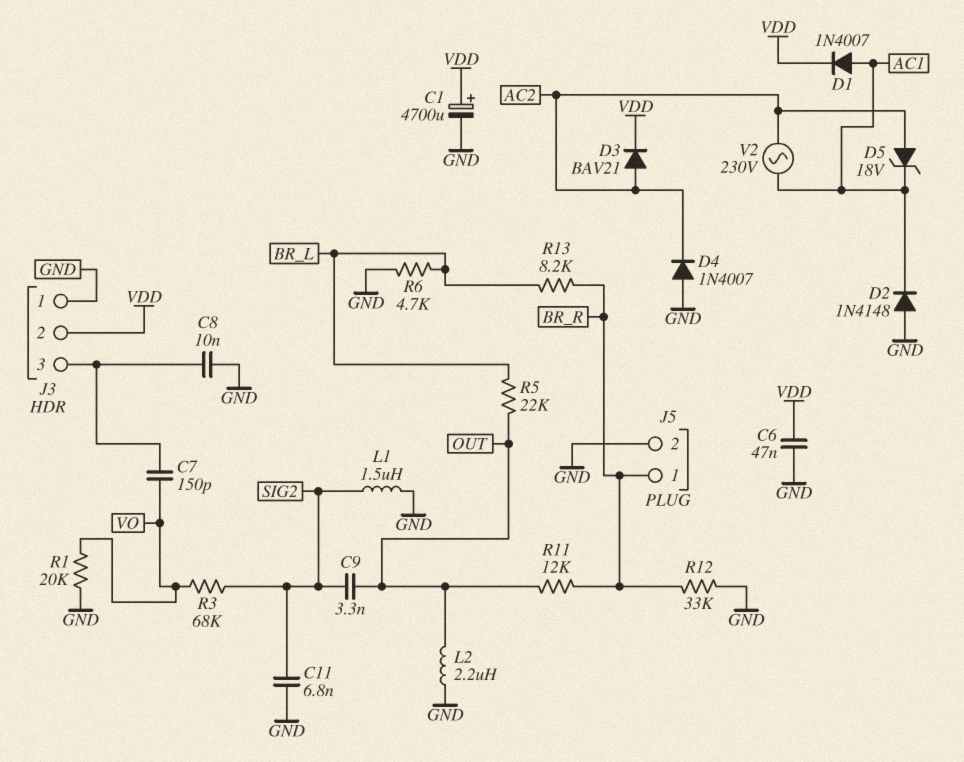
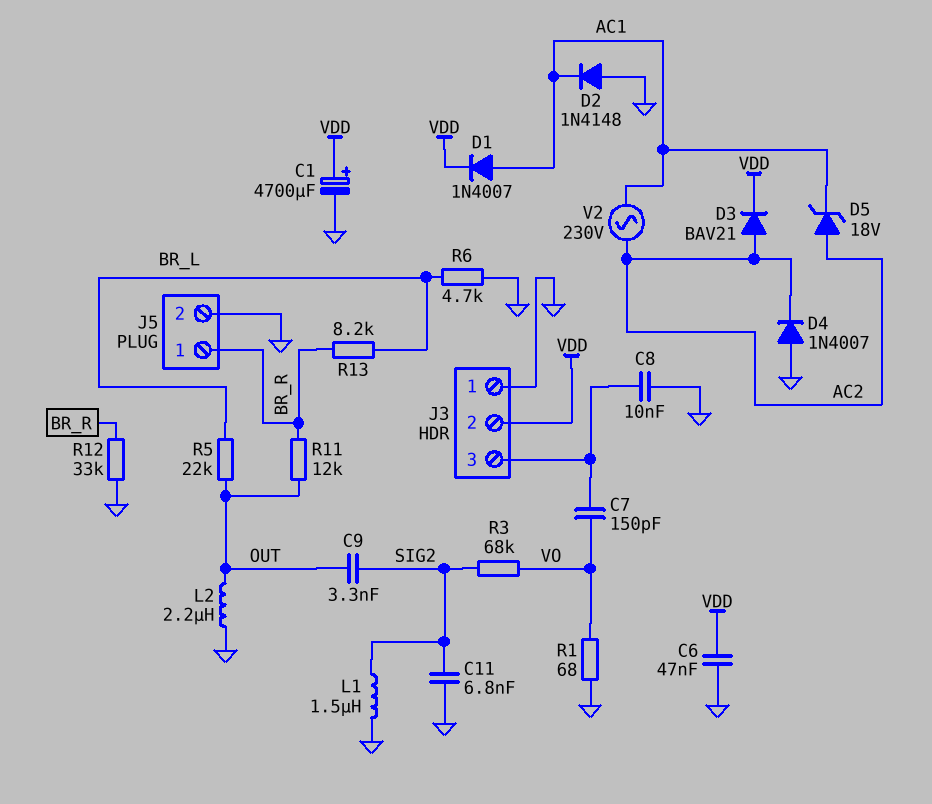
R1: 20k (GND, VO) -> 68 (GND, VO)

